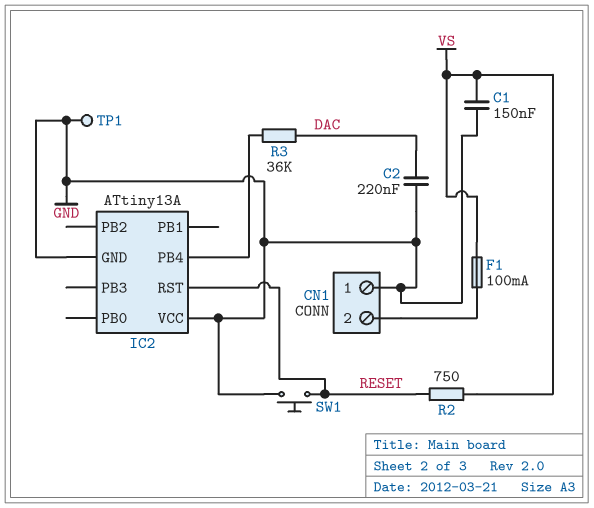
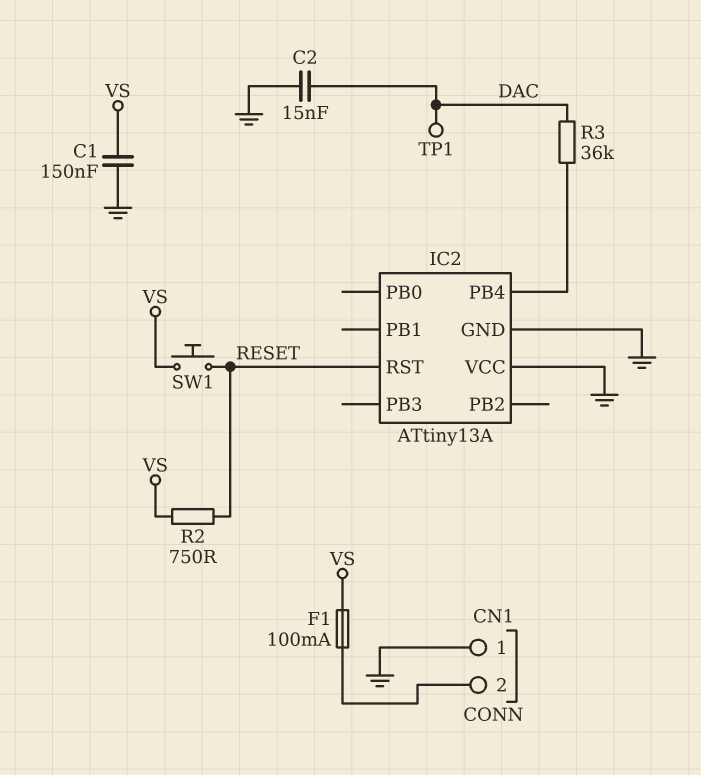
C2: 220nF (DAC, GND) -> 15nF (DAC, GND)
SW1: button (GND, RESET) -> button (RESET, VS)
TP1: test point (GND) -> test point (DAC)

